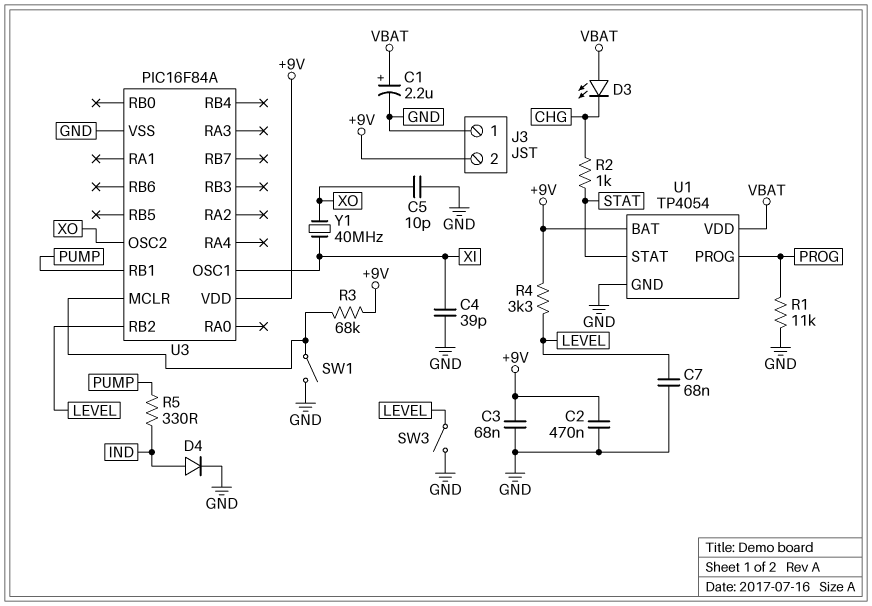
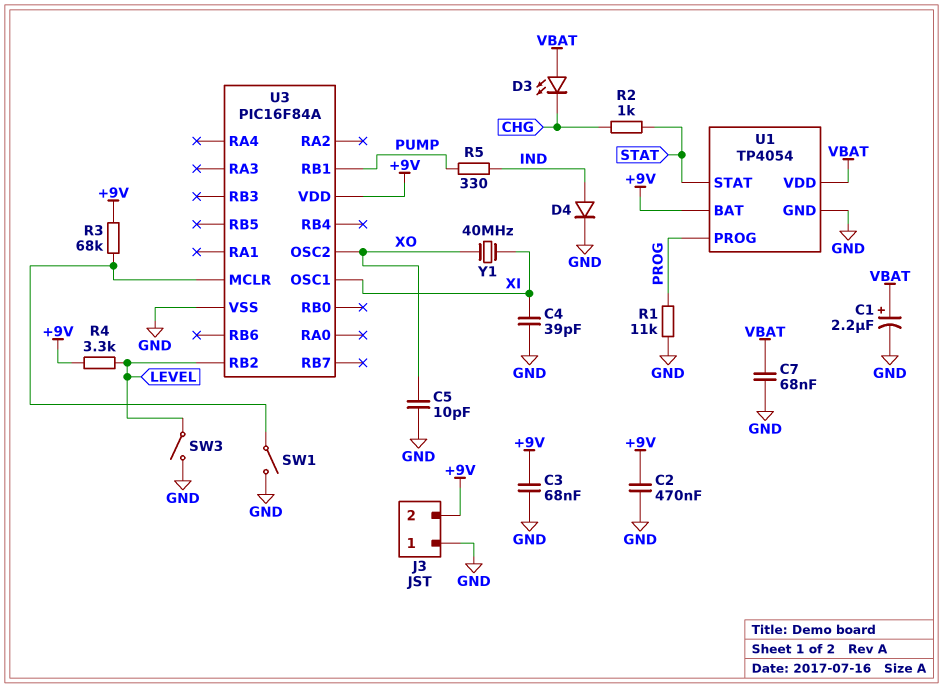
C7: 68nF (GND, LEVEL) -> 68nF (GND, VBAT)

